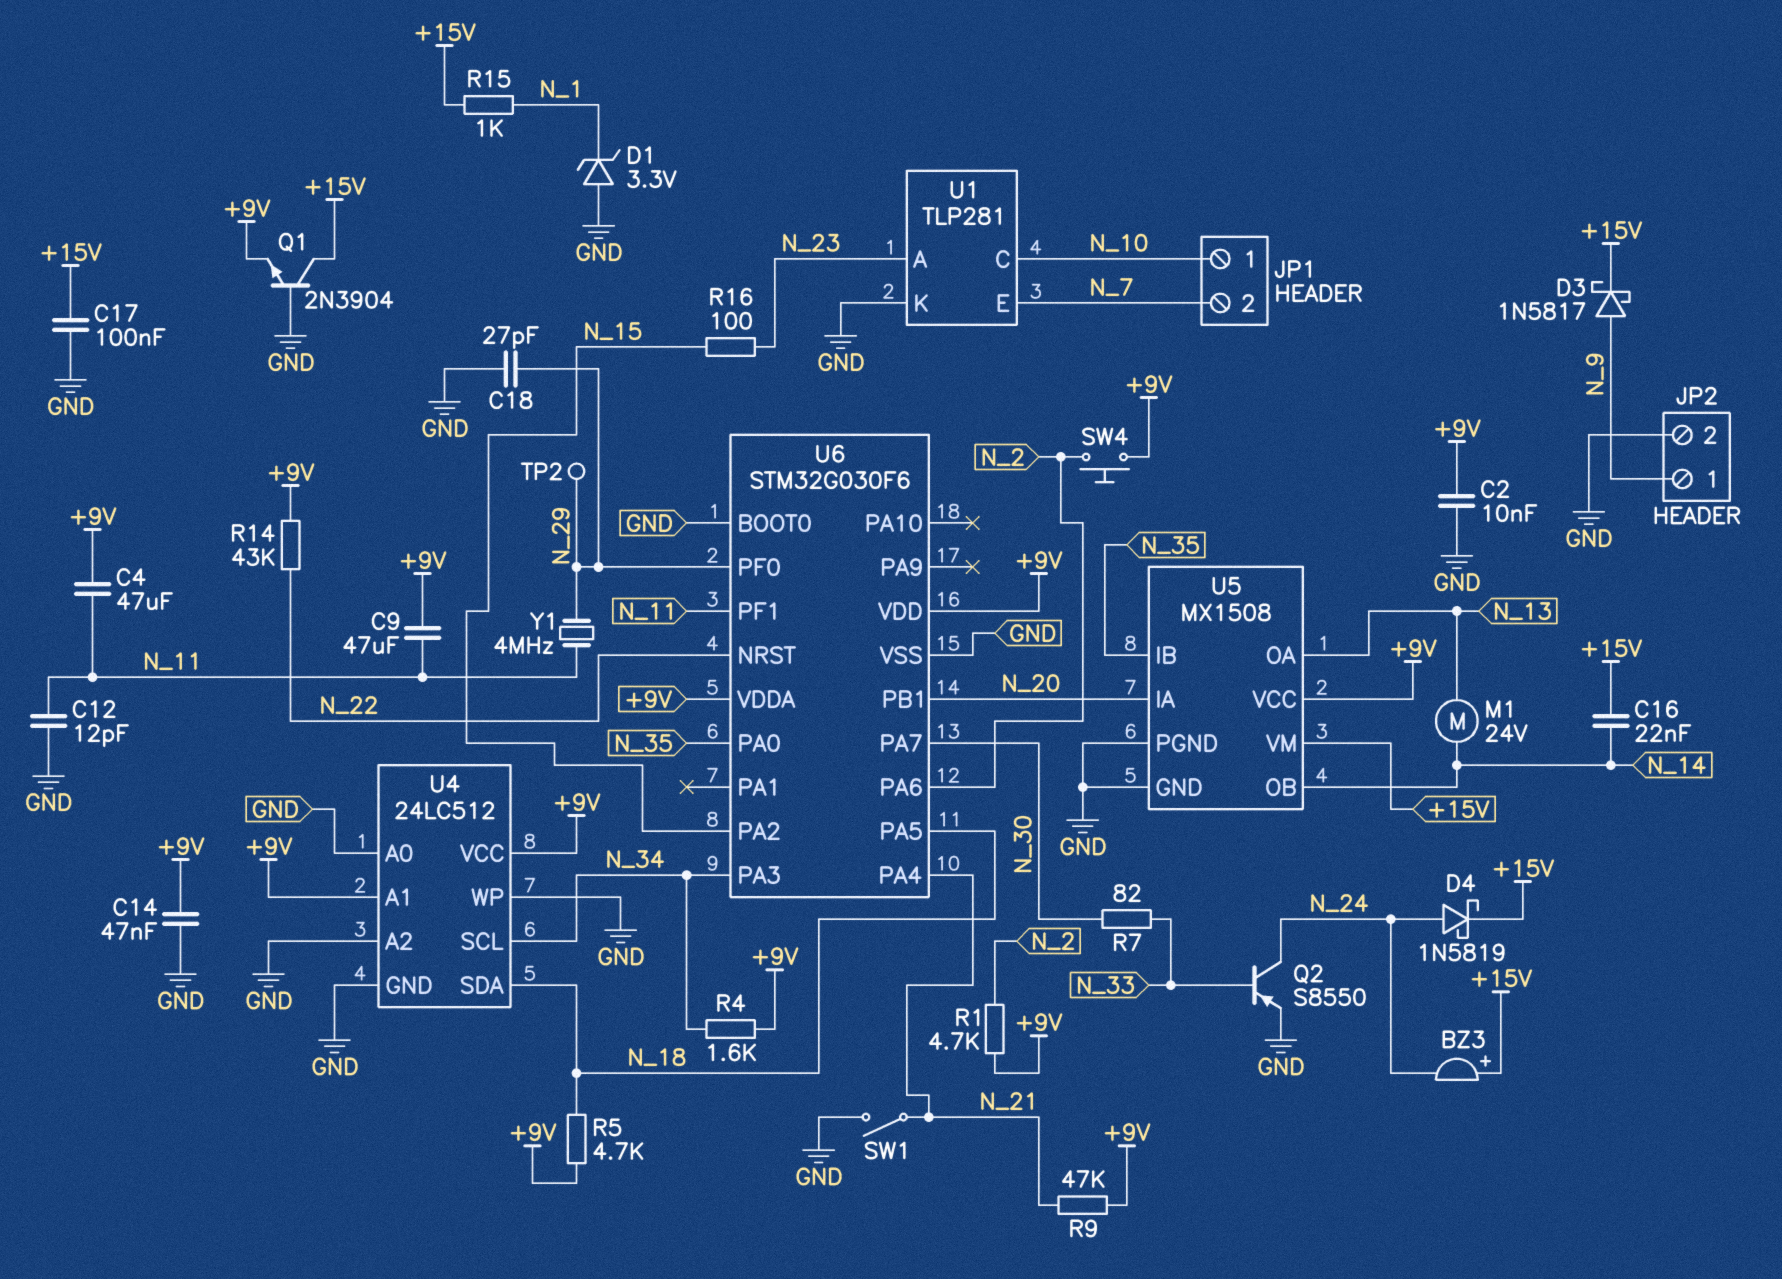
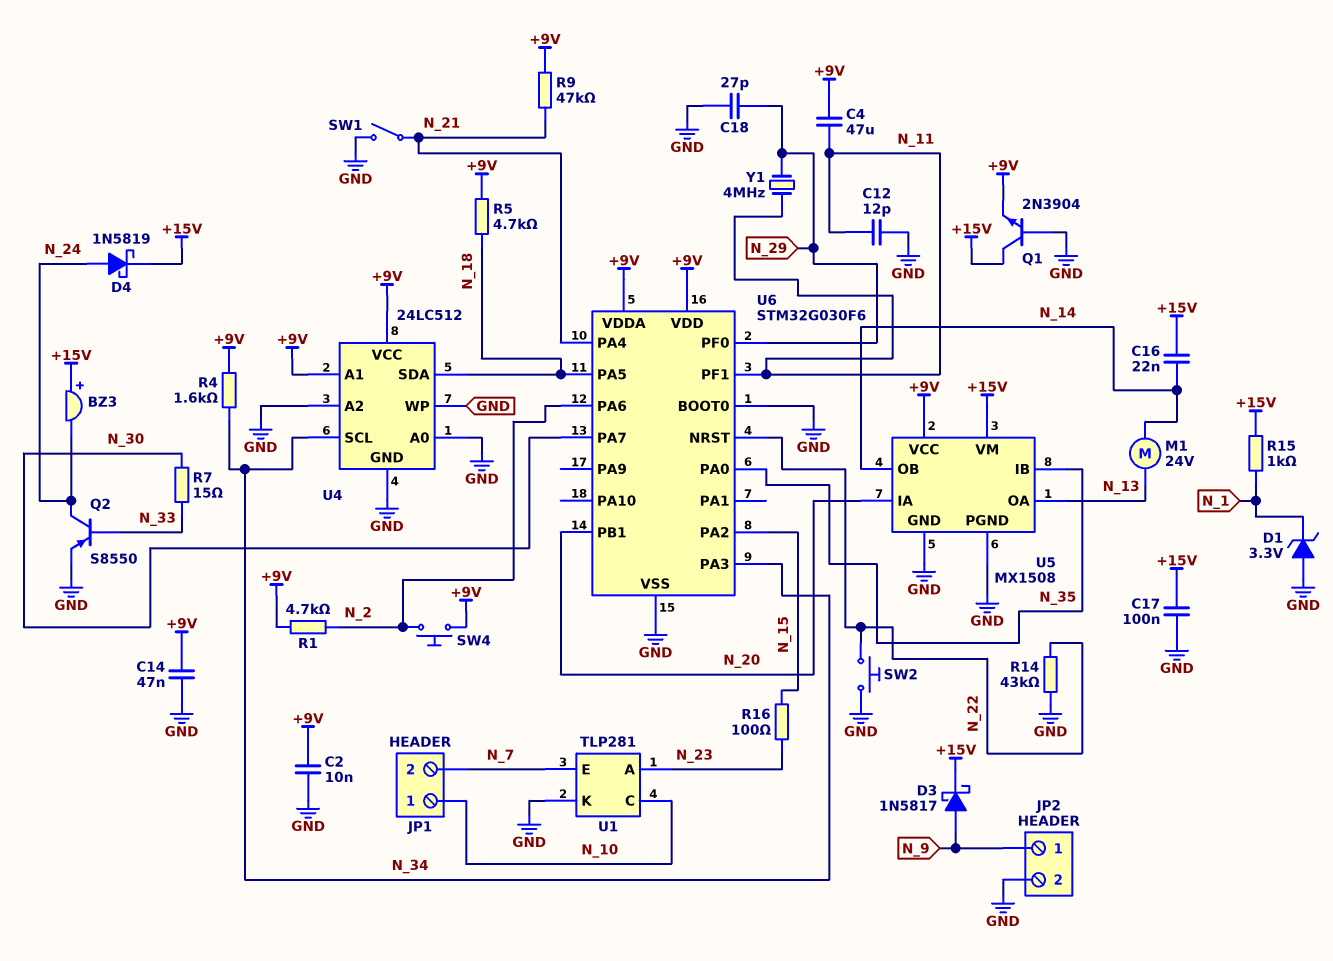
C9: 47uF (+9V, N_11) -> none
R7: 82 (N_30, N_33) -> 15 (N_30, N_33)
R14: 43k (+9V, N_22) -> 43k (GND, N_22)
SW2: none -> button (GND, N_22)
TP2: test point (N_29) -> none

